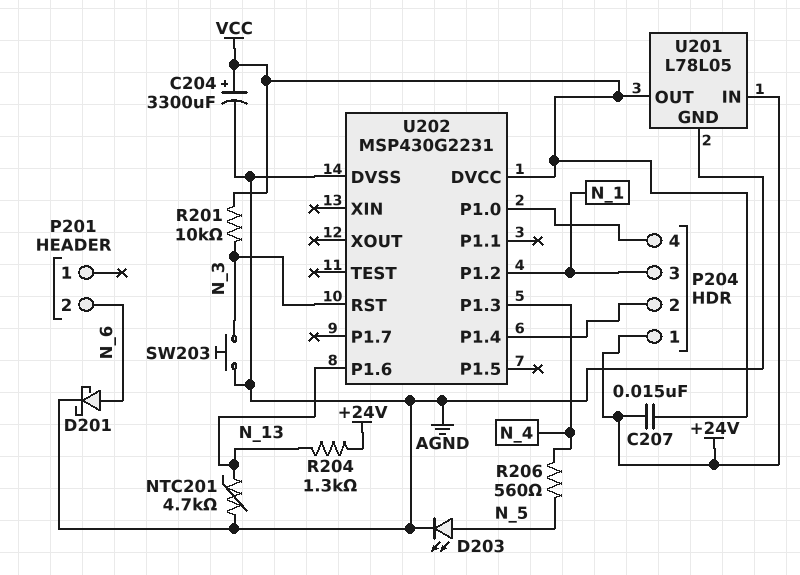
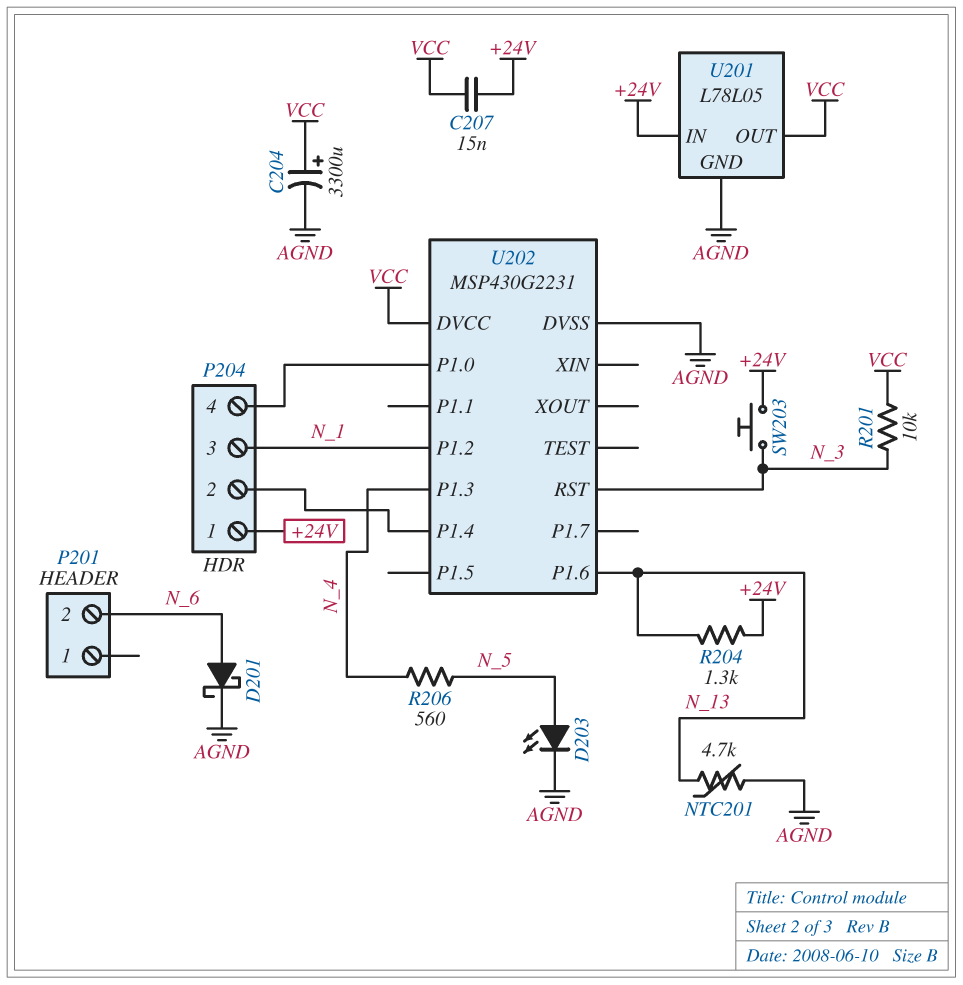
SW203: button (AGND, N_3) -> button (+24V, N_3)

